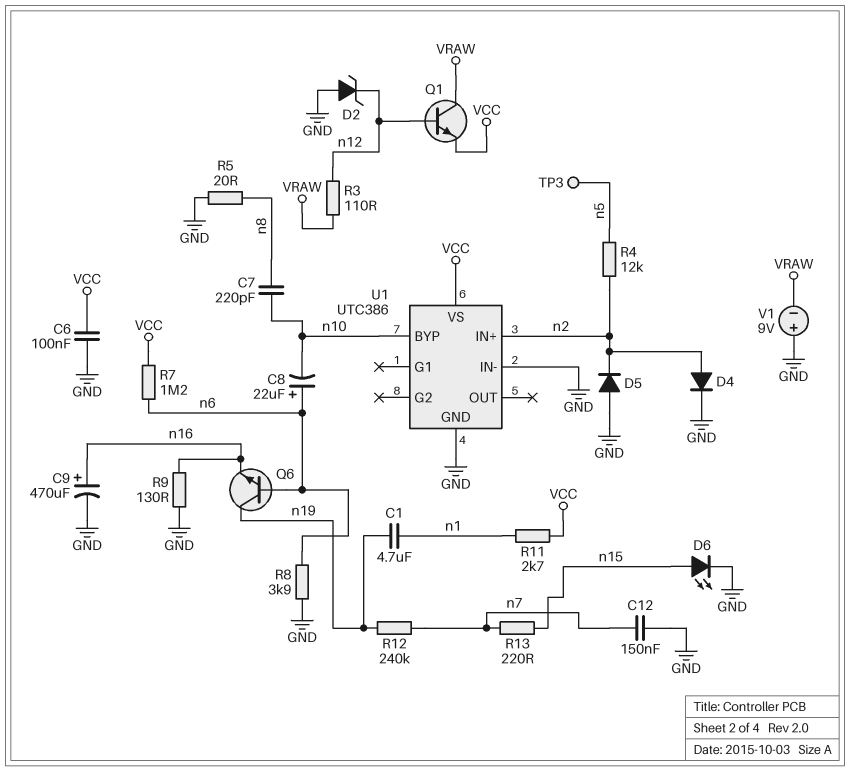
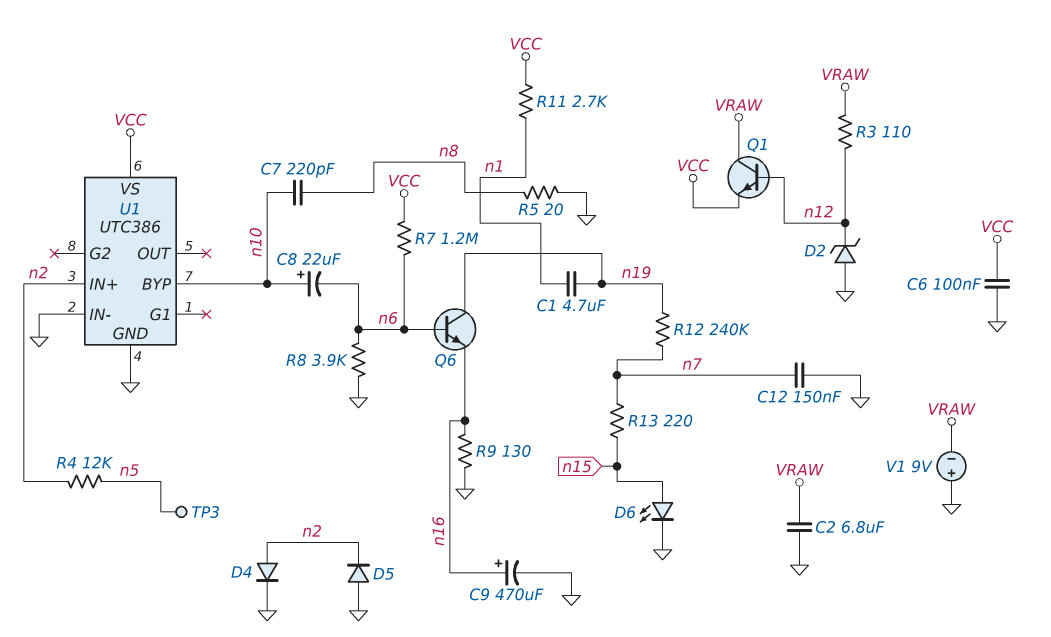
C2: none -> 6.8uF (GND, VRAW)
C8: 22uF (plus n6, minus n10) -> 22uF (plus n10, minus n6)

